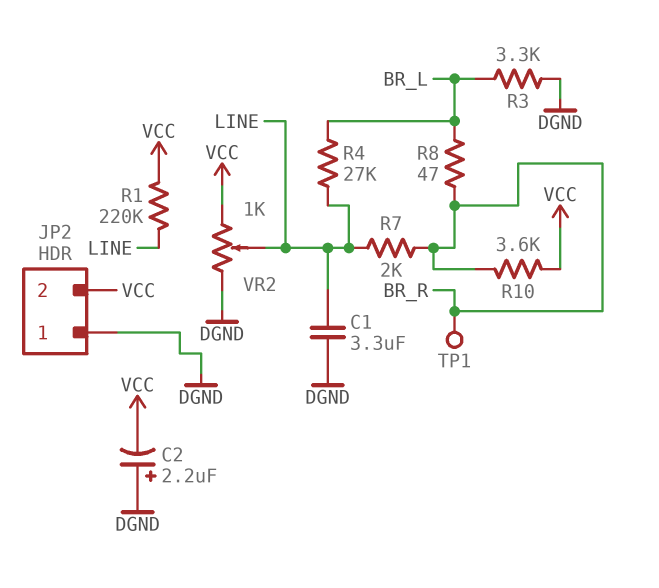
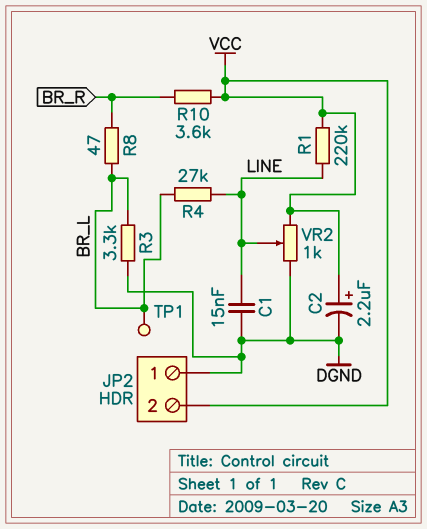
C1: 3.3uF (DGND, LINE) -> 15nF (DGND, LINE)
C2: 2.2uF (plus DGND, minus VCC) -> 2.2uF (plus VCC, minus DGND)
R7: 2k (BR_R, LINE) -> none
TP1: test point (BR_R) -> test point (BR_L)

